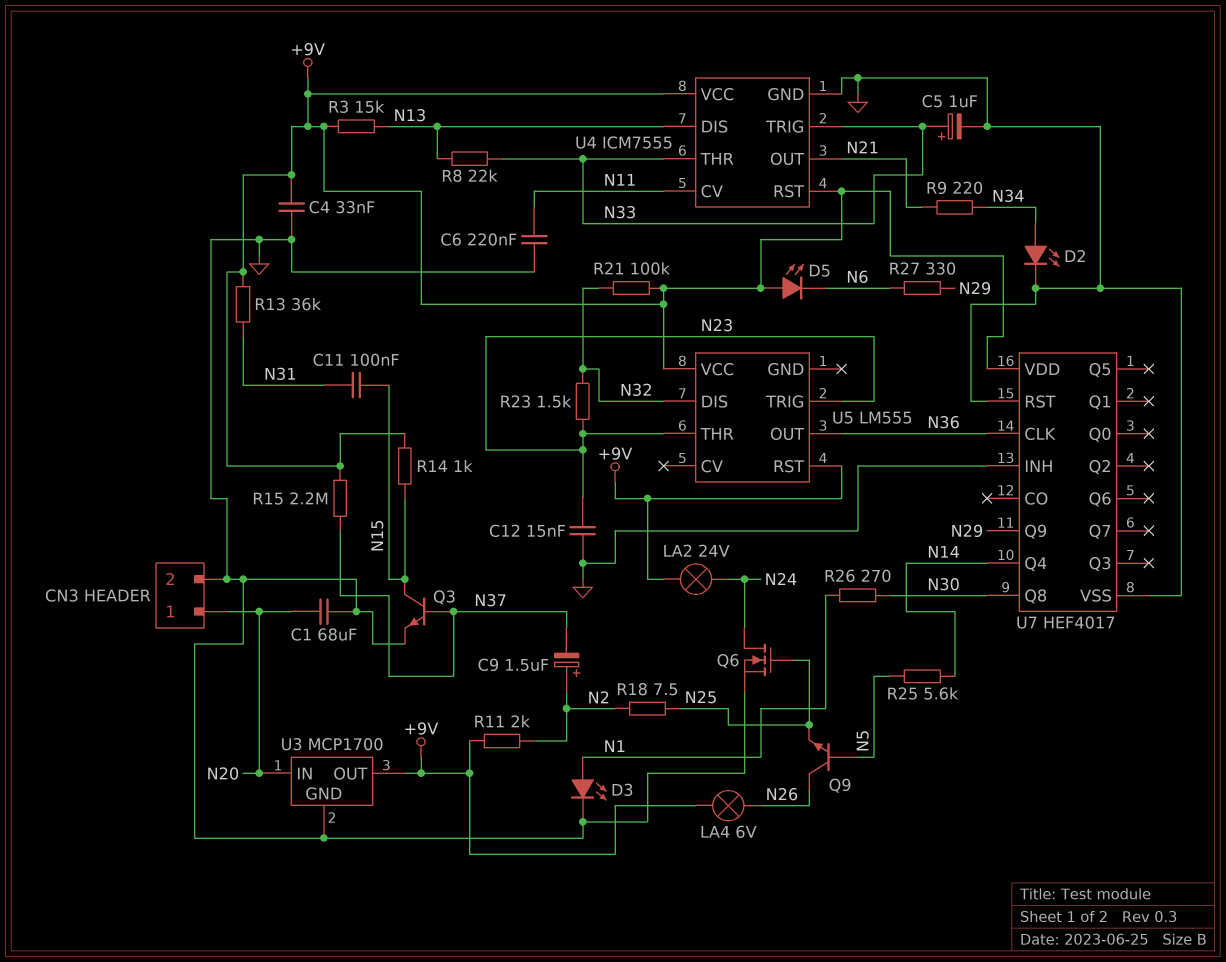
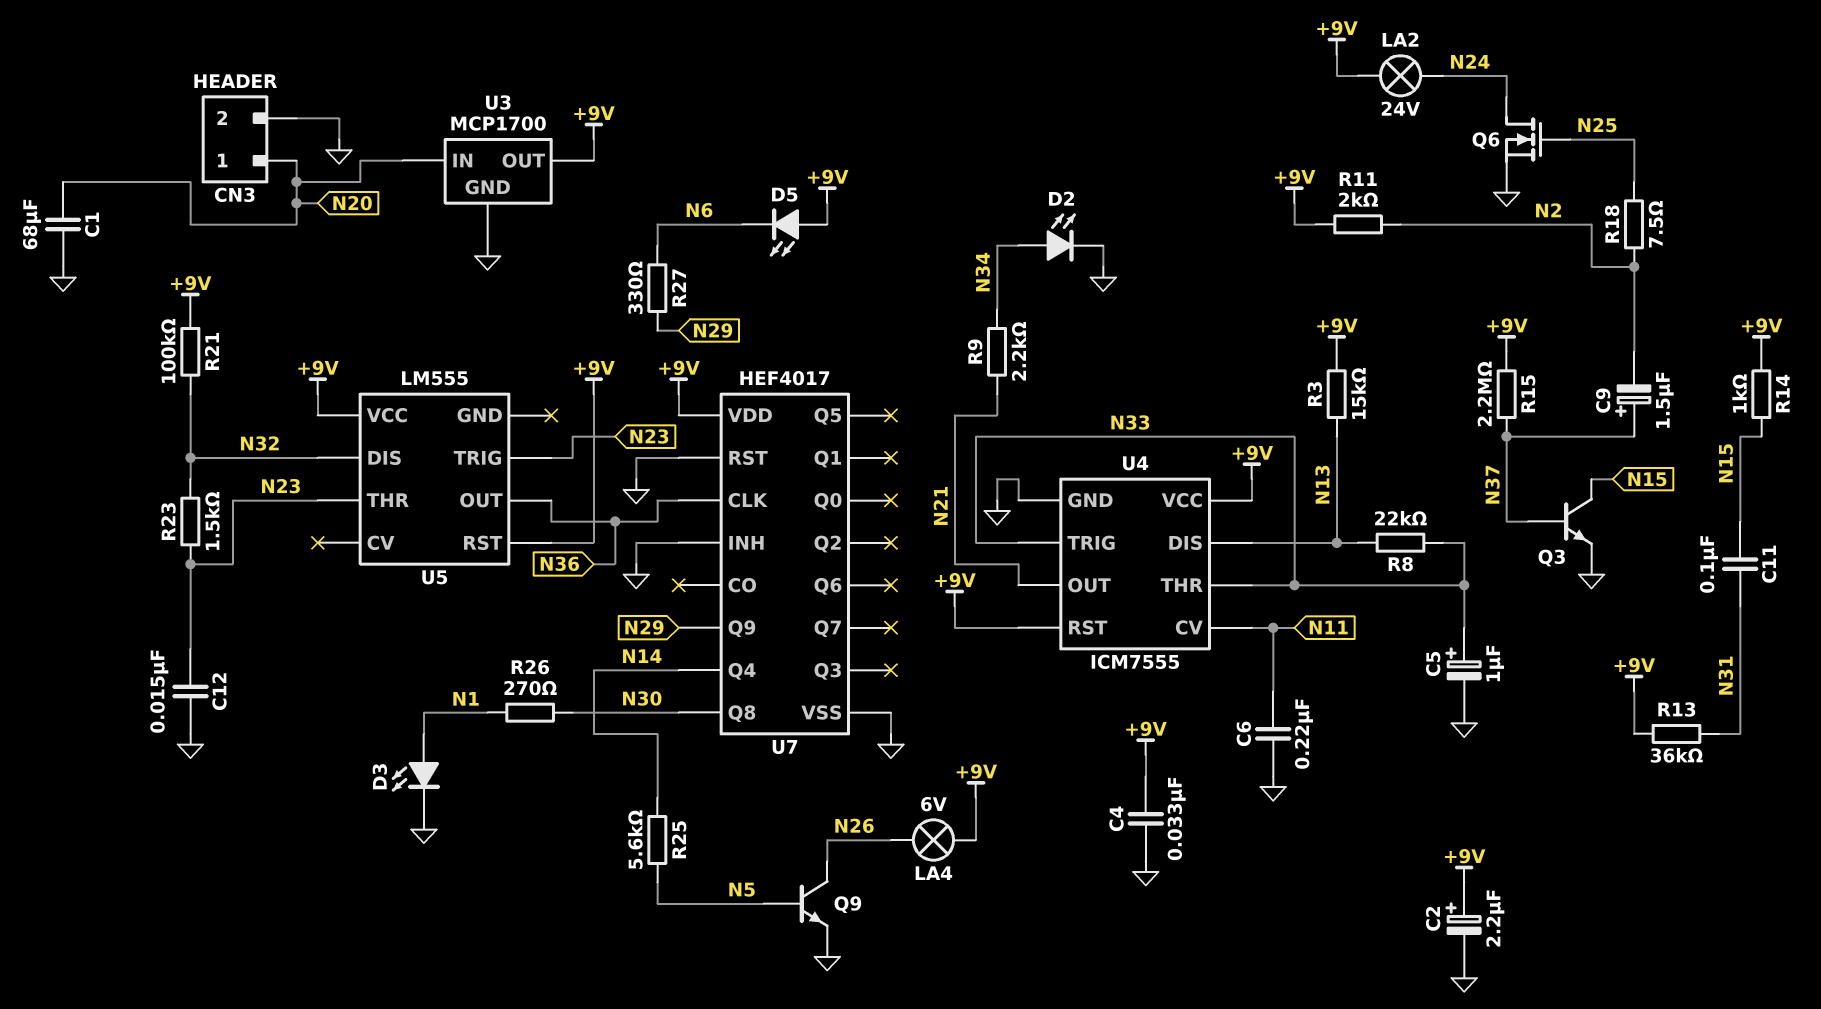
C2: none -> 2.2uF (plus +9V, minus GND)
C9: 1.5uF (plus N2, minus N37) -> 1.5uF (plus N37, minus N2)
Q9: NPN (B N5, C N26, E N25) -> NPN (B N5, C N26, E GND)
R9: 220 (N21, N34) -> 2.2k (N21, N34)

